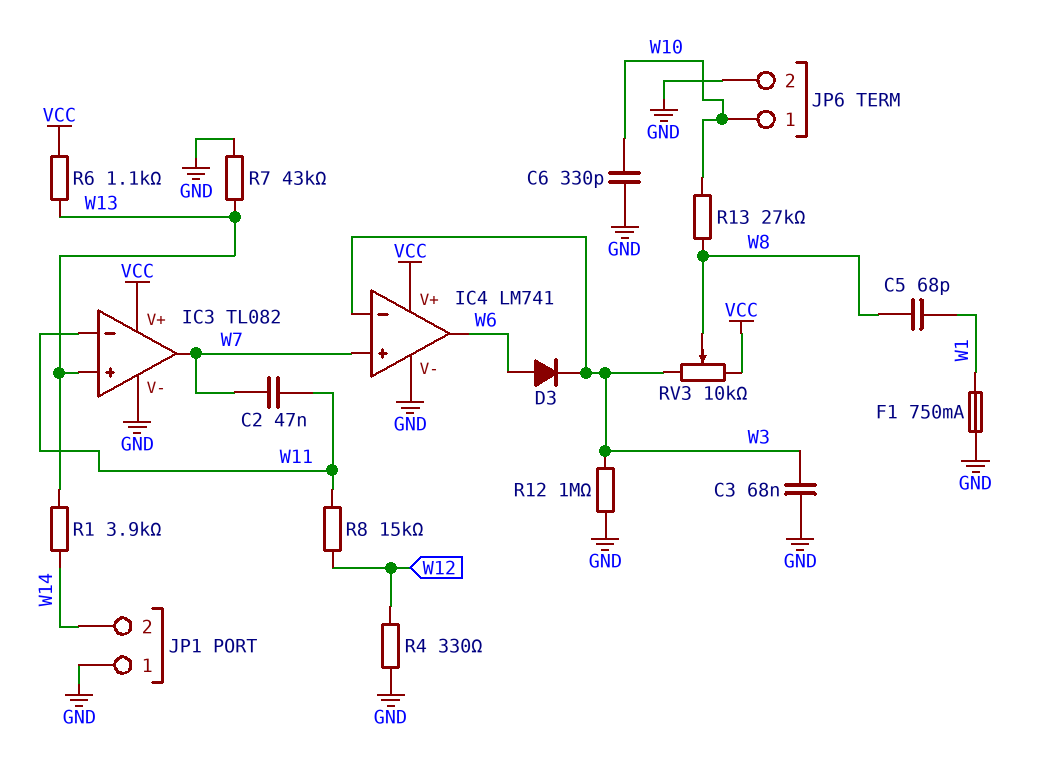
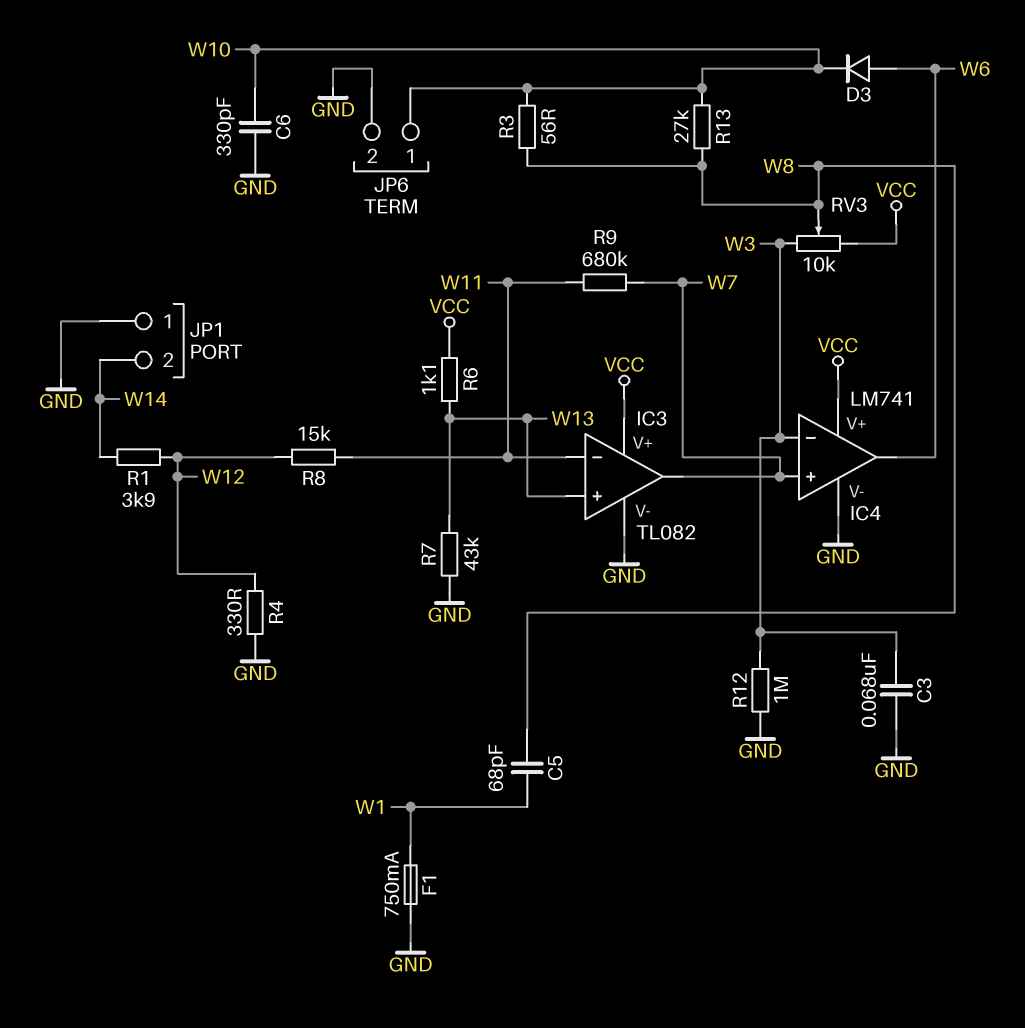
C2: 47nF (W7, W11) -> none
D3: diode (A W6, K W3) -> diode (A W6, K W10)
R1: 3.9k (W13, W14) -> 3.9k (W12, W14)
R3: none -> 56 (W8, W10)
R9: none -> 680k (W7, W11)

